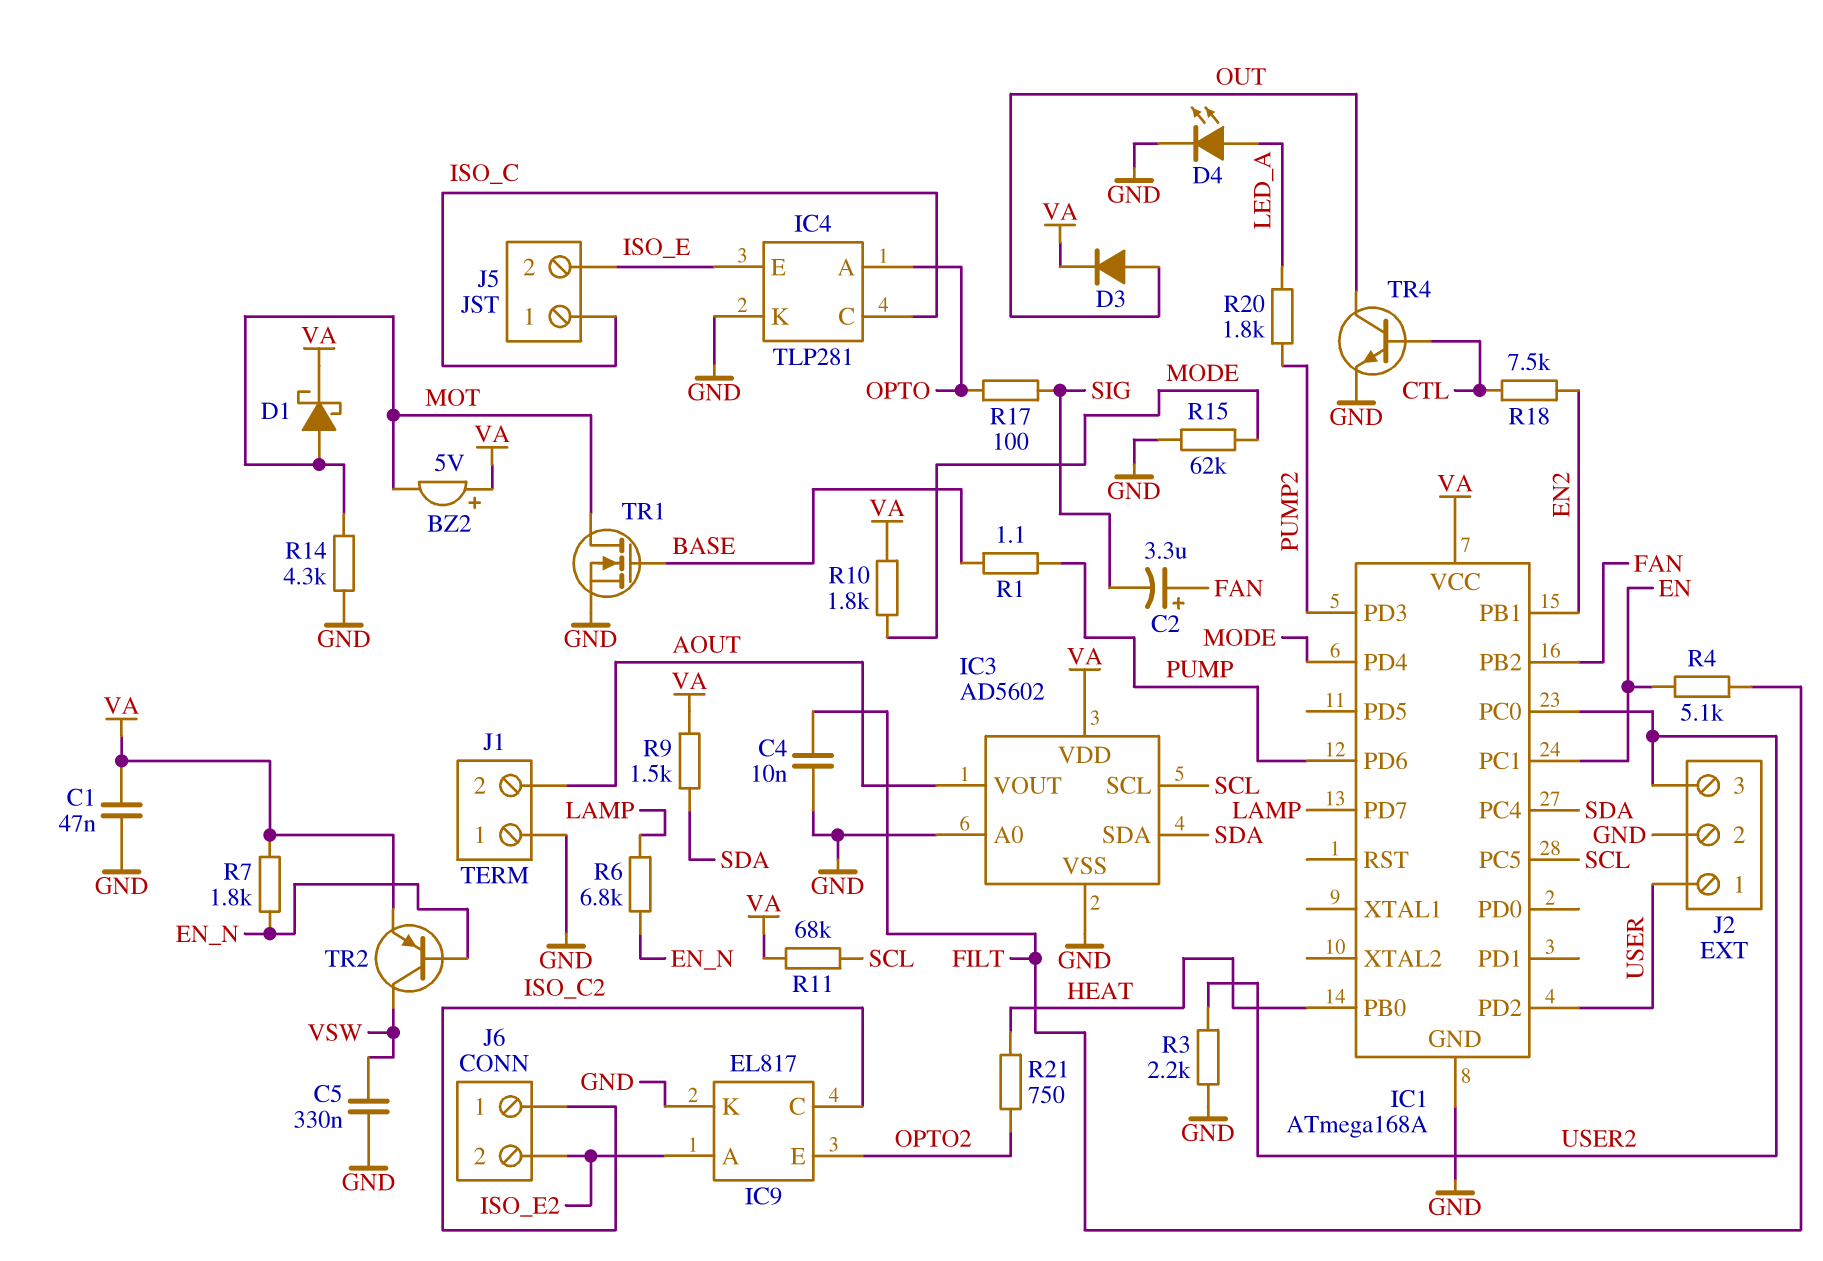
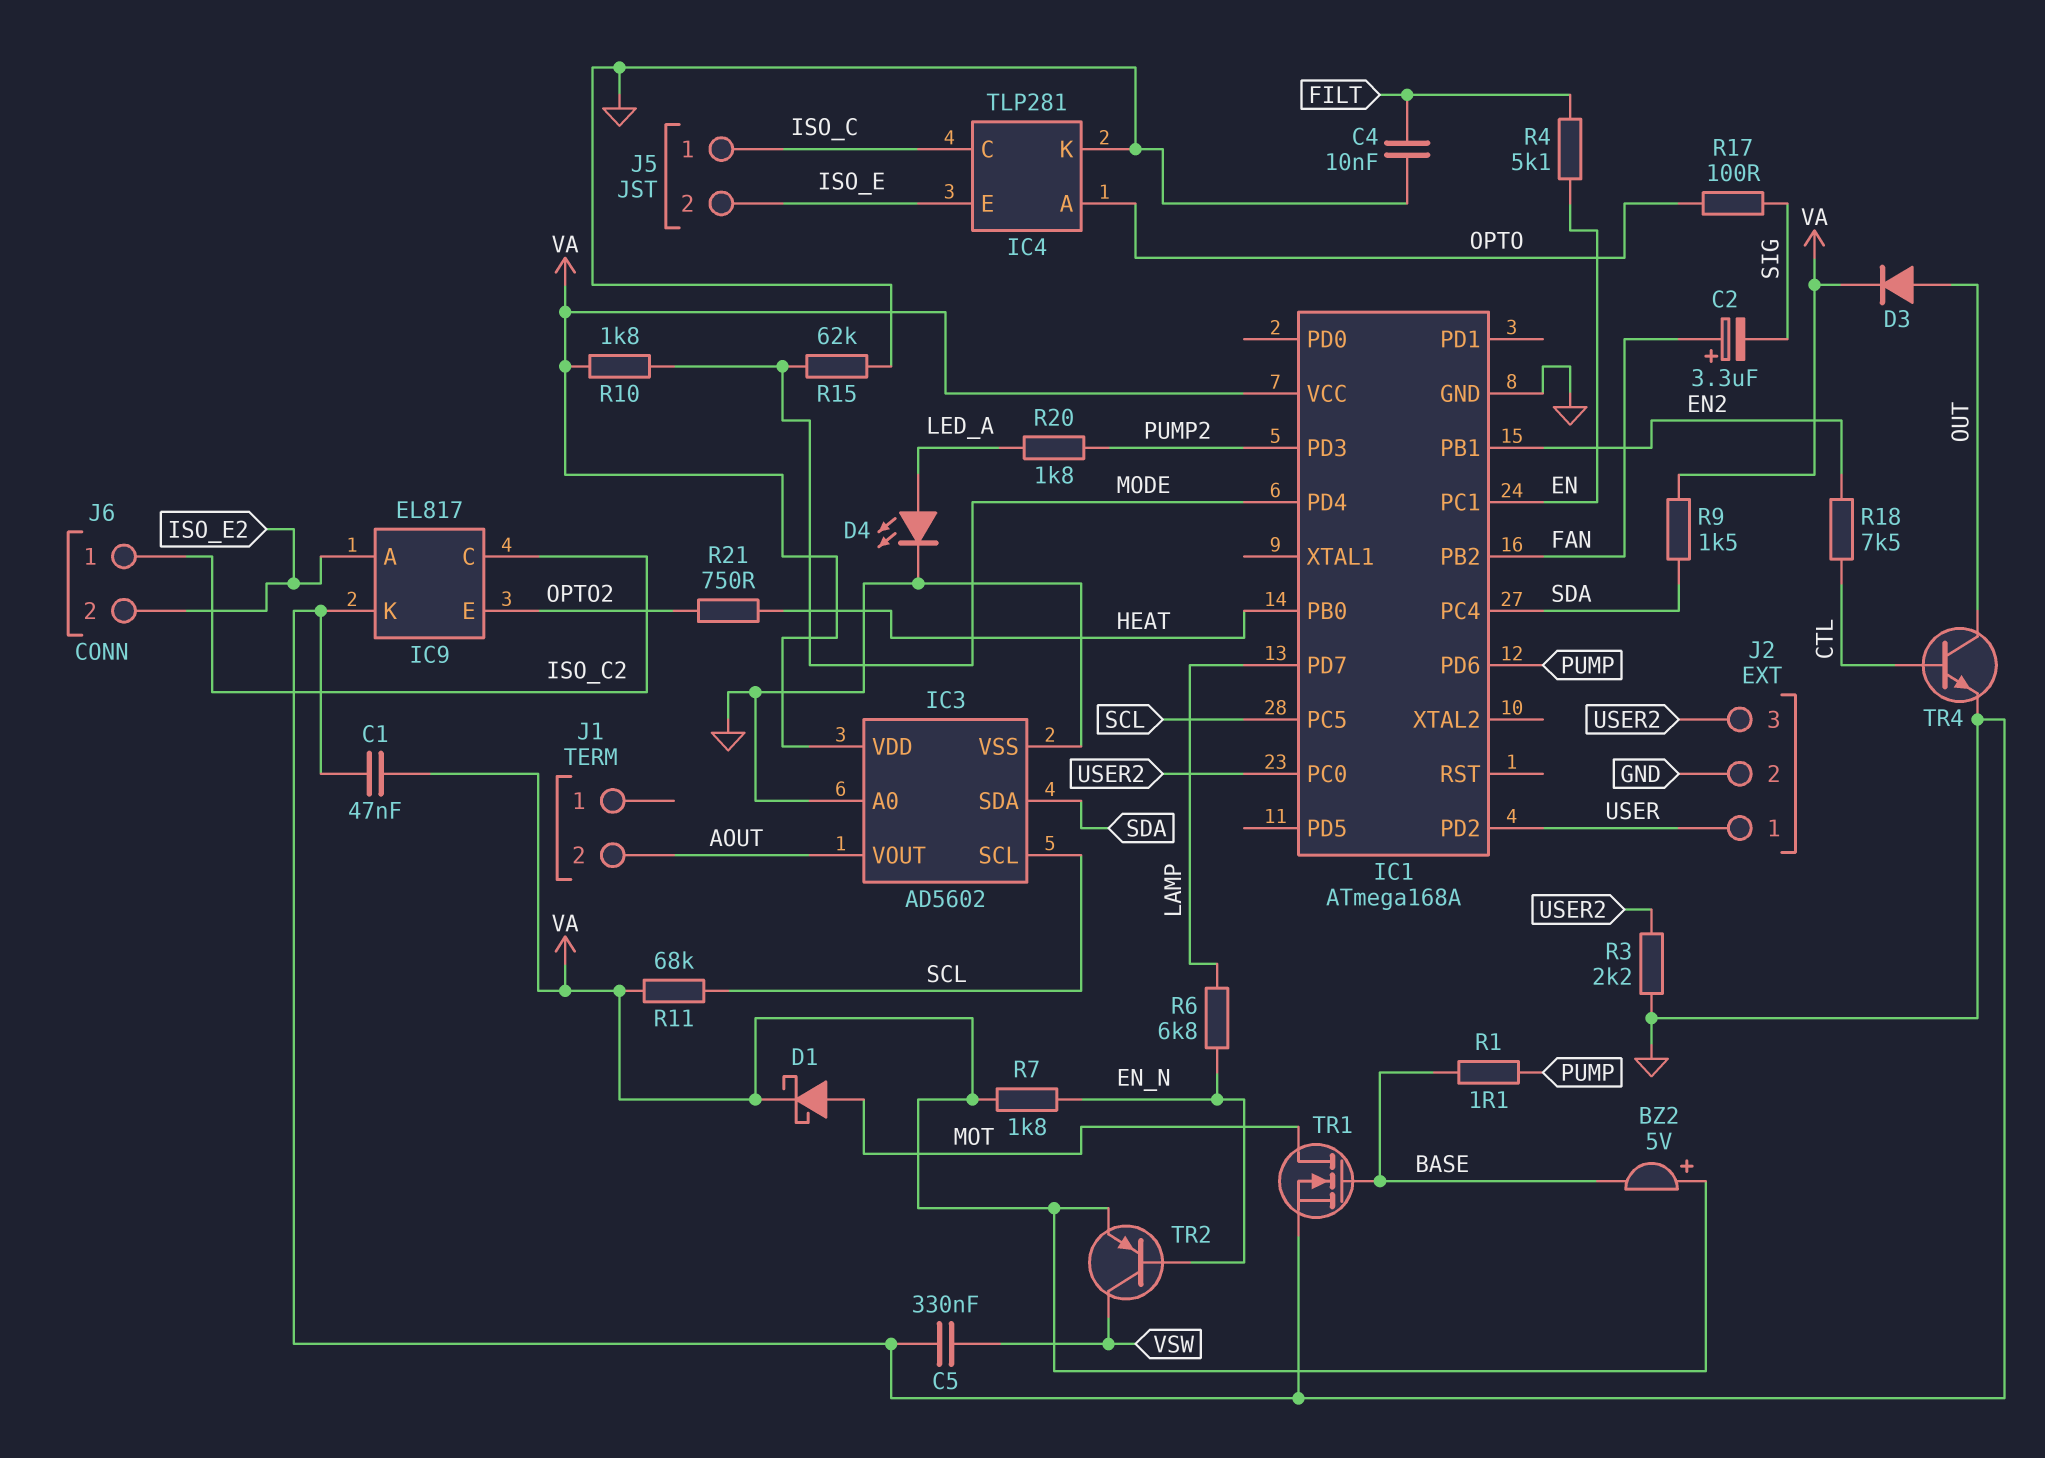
BZ2: buzzer 5V (plus VA, minus MOT) -> buzzer 5V (plus VA, minus BASE)
J1 pin 1: GND -> none
R14: 4.3k (GND, MOT) -> none

